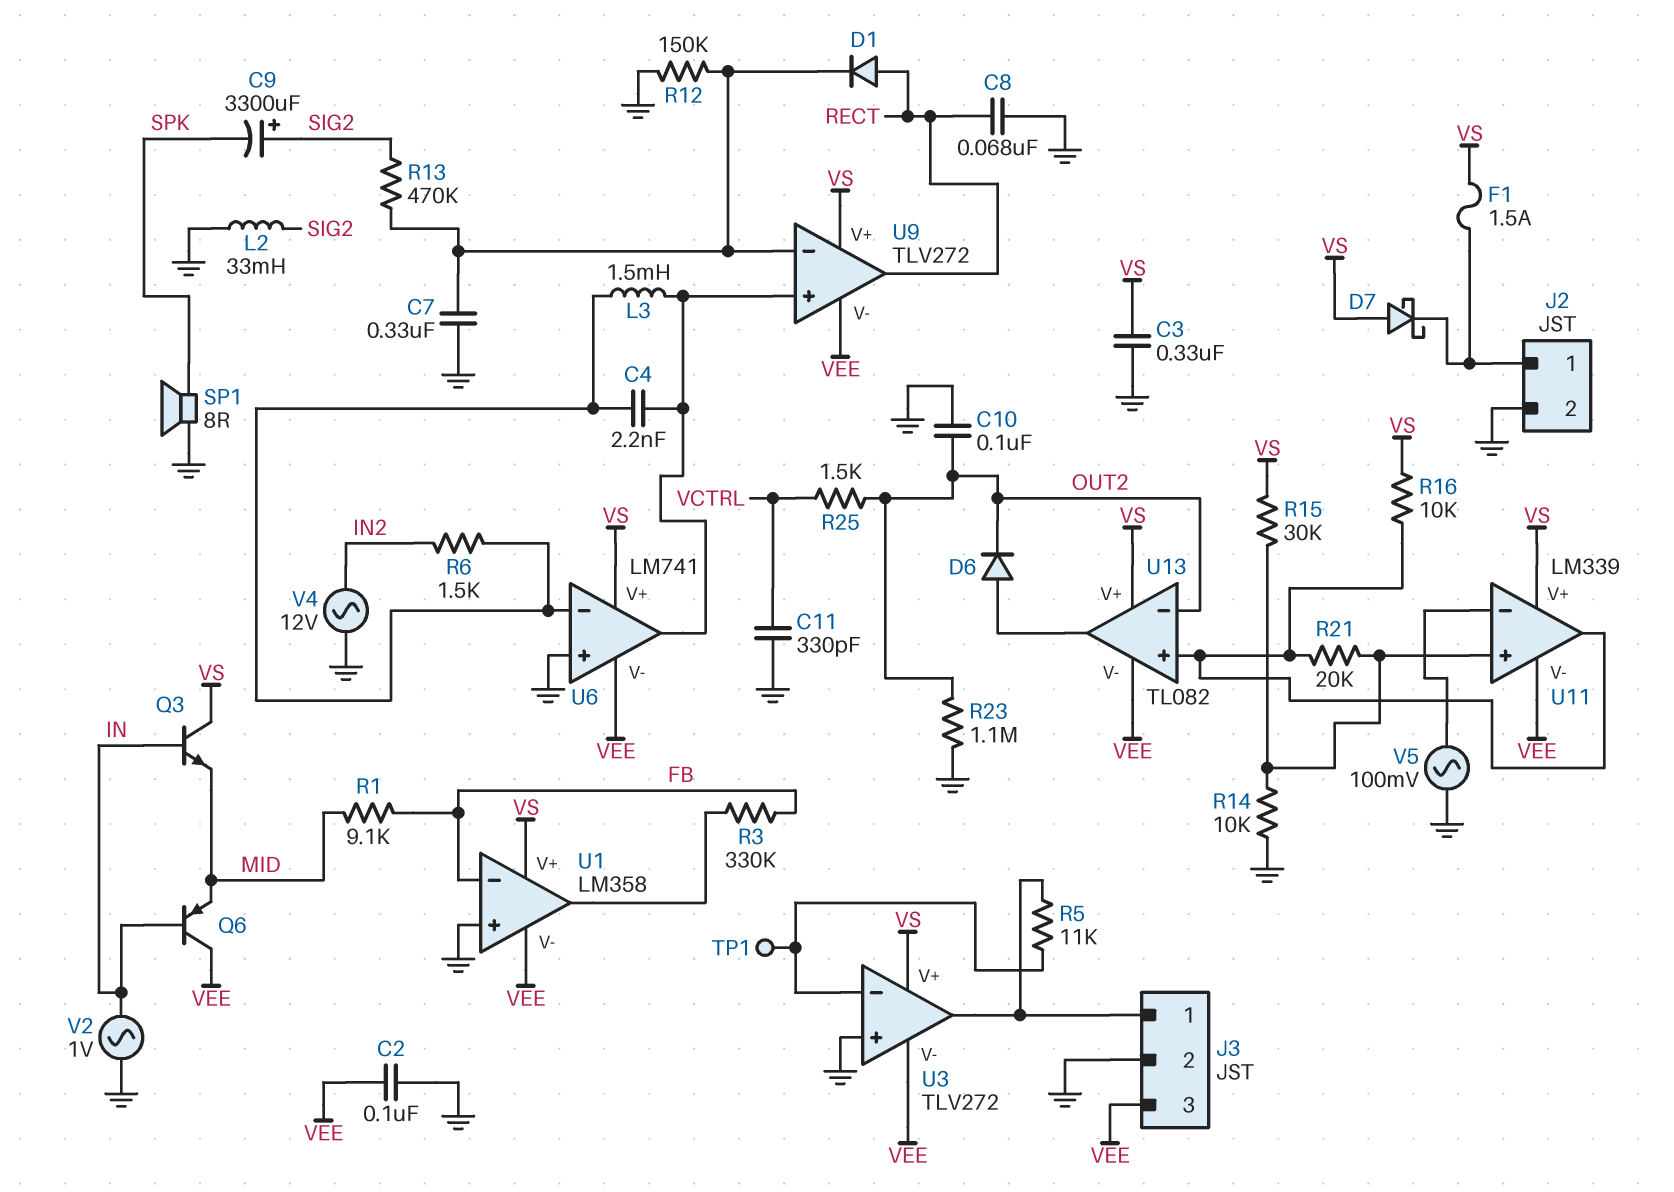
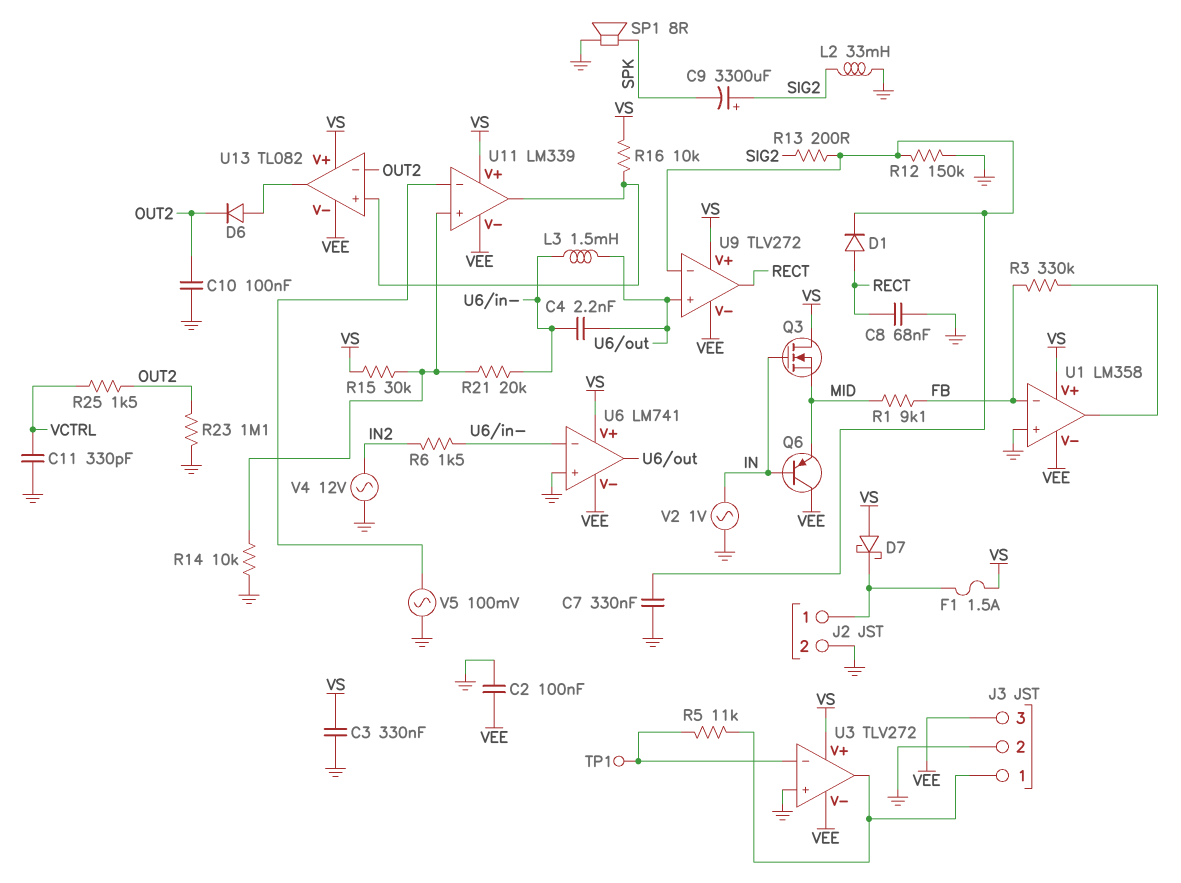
Q3: NPN (B IN, C VS, E MID) -> NMOS (G IN, D VS, S MID)
R13: 470k (SIG2, U9/in-) -> 200 (SIG2, U9/in-)
R21: 20k (U11/in+, U11/out) -> 20k (U6/in-, U11/in+)

